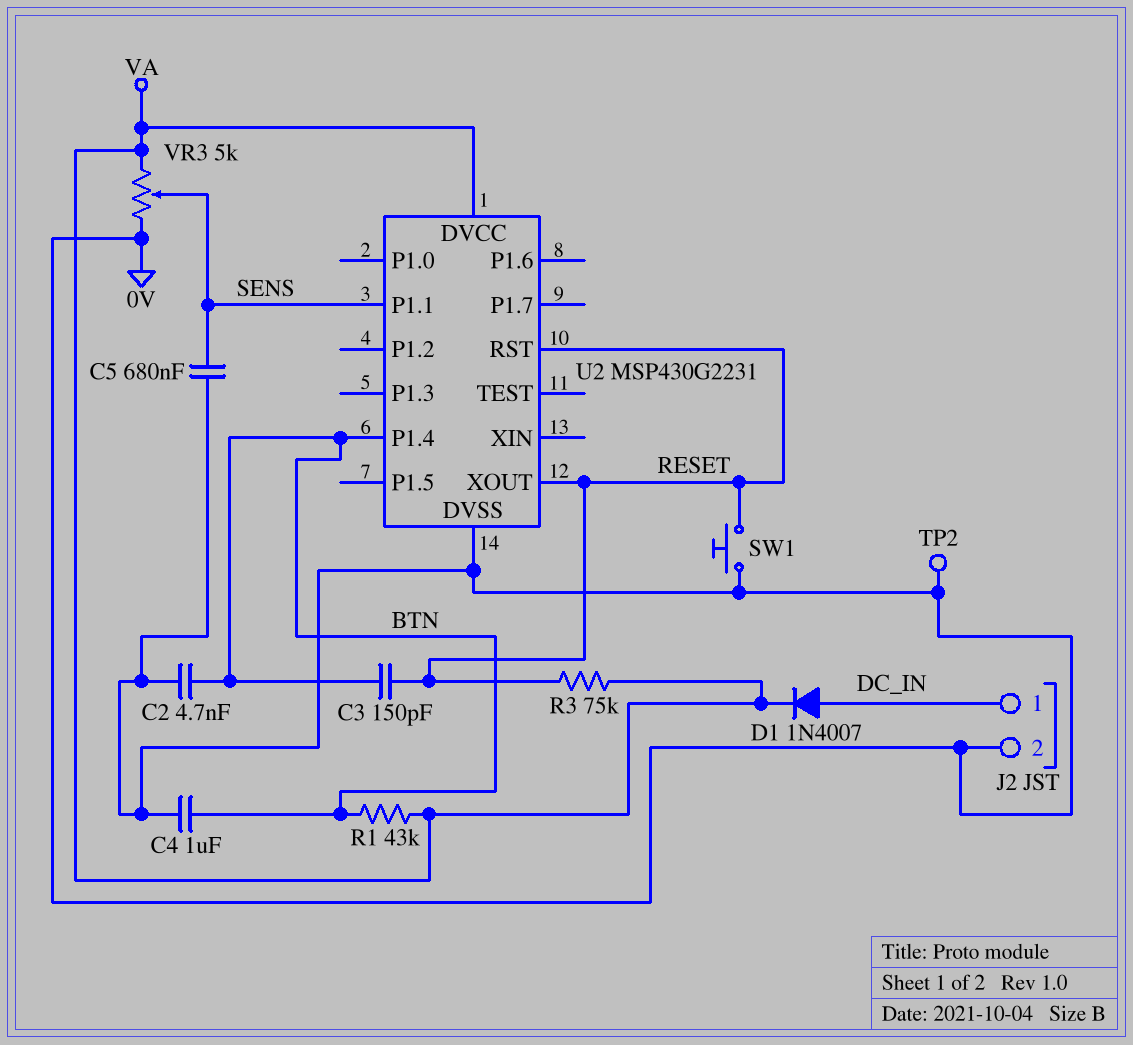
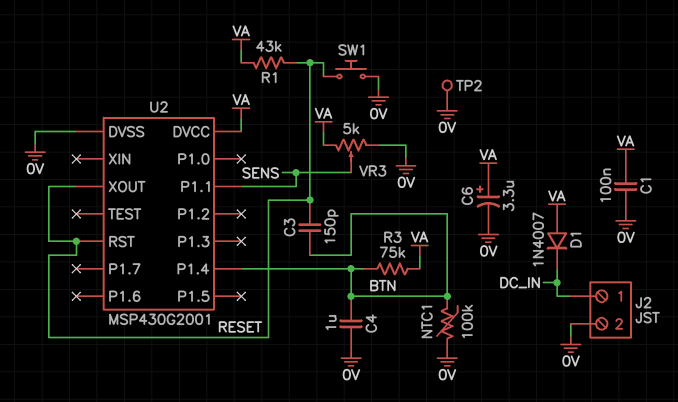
C1: none -> 100nF (0V, VA)
C2: 4.7nF (0V, BTN) -> none
C5: 680nF (0V, SENS) -> none
C6: none -> 3.3uF (plus VA, minus 0V)
D1: diode 1N4007 (A DC_IN, K VA) -> diode 1N4007 (A VA, K DC_IN)
NTC1: none -> 100k (0V, BTN)
R1: 43k (BTN, VA) -> 43k (RESET, VA)
R3: 75k (RESET, VA) -> 75k (BTN, VA)
U2: MSP430G2231 -> MSP430G2001

